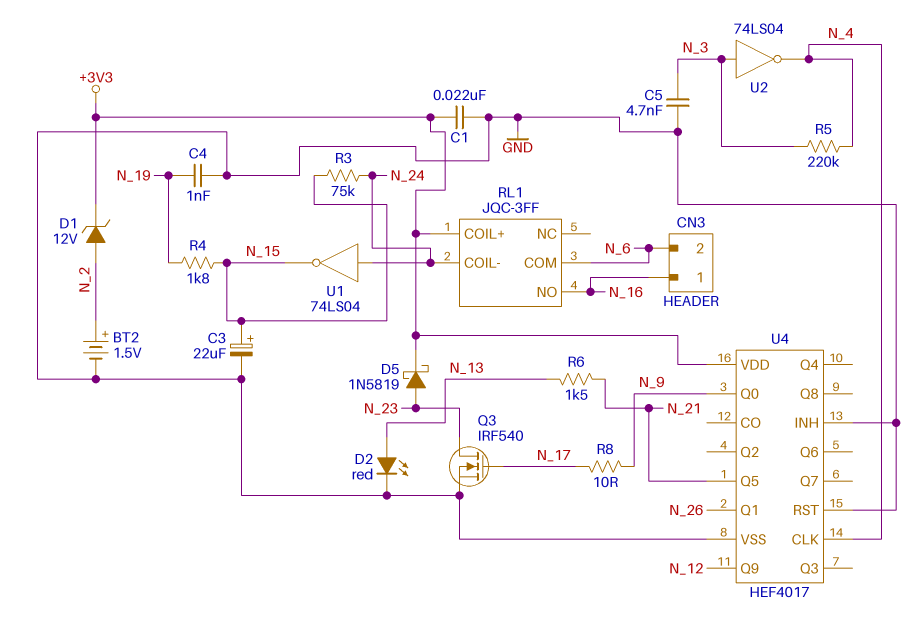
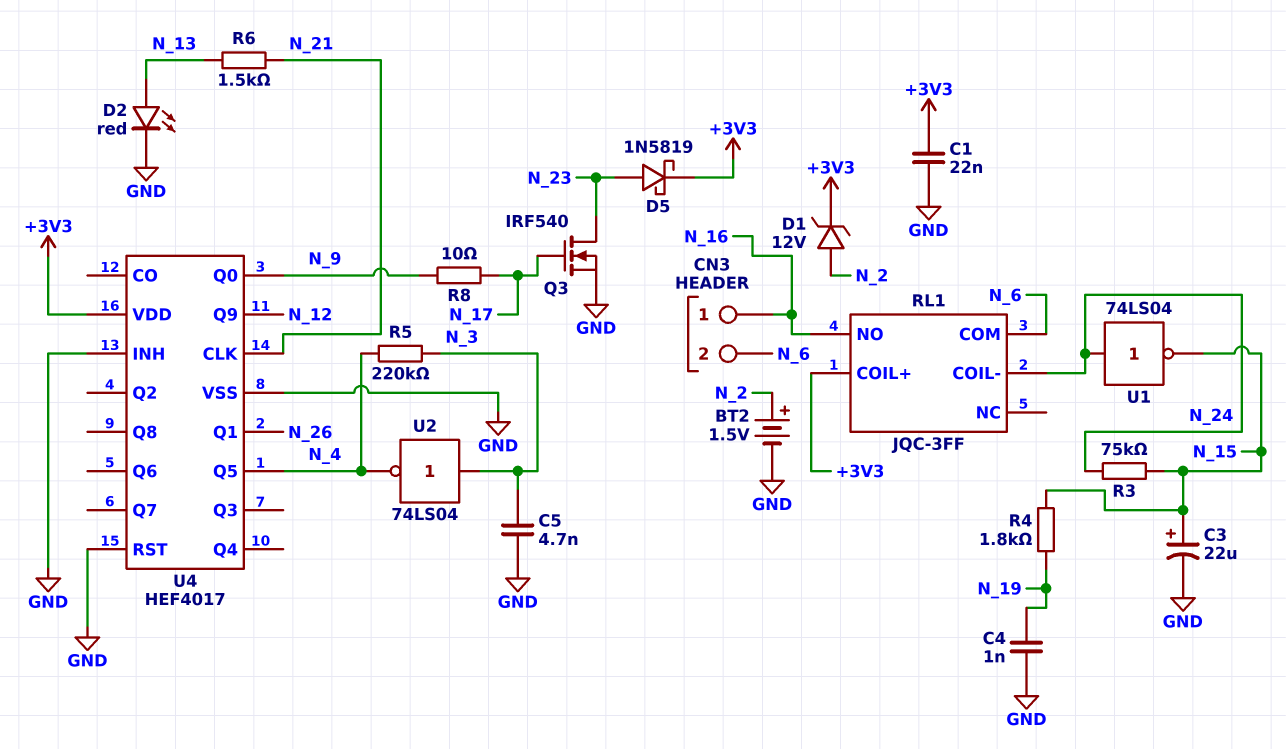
U4 pin CLK: N_4 -> N_21
U4 pin Q5: N_21 -> N_4

